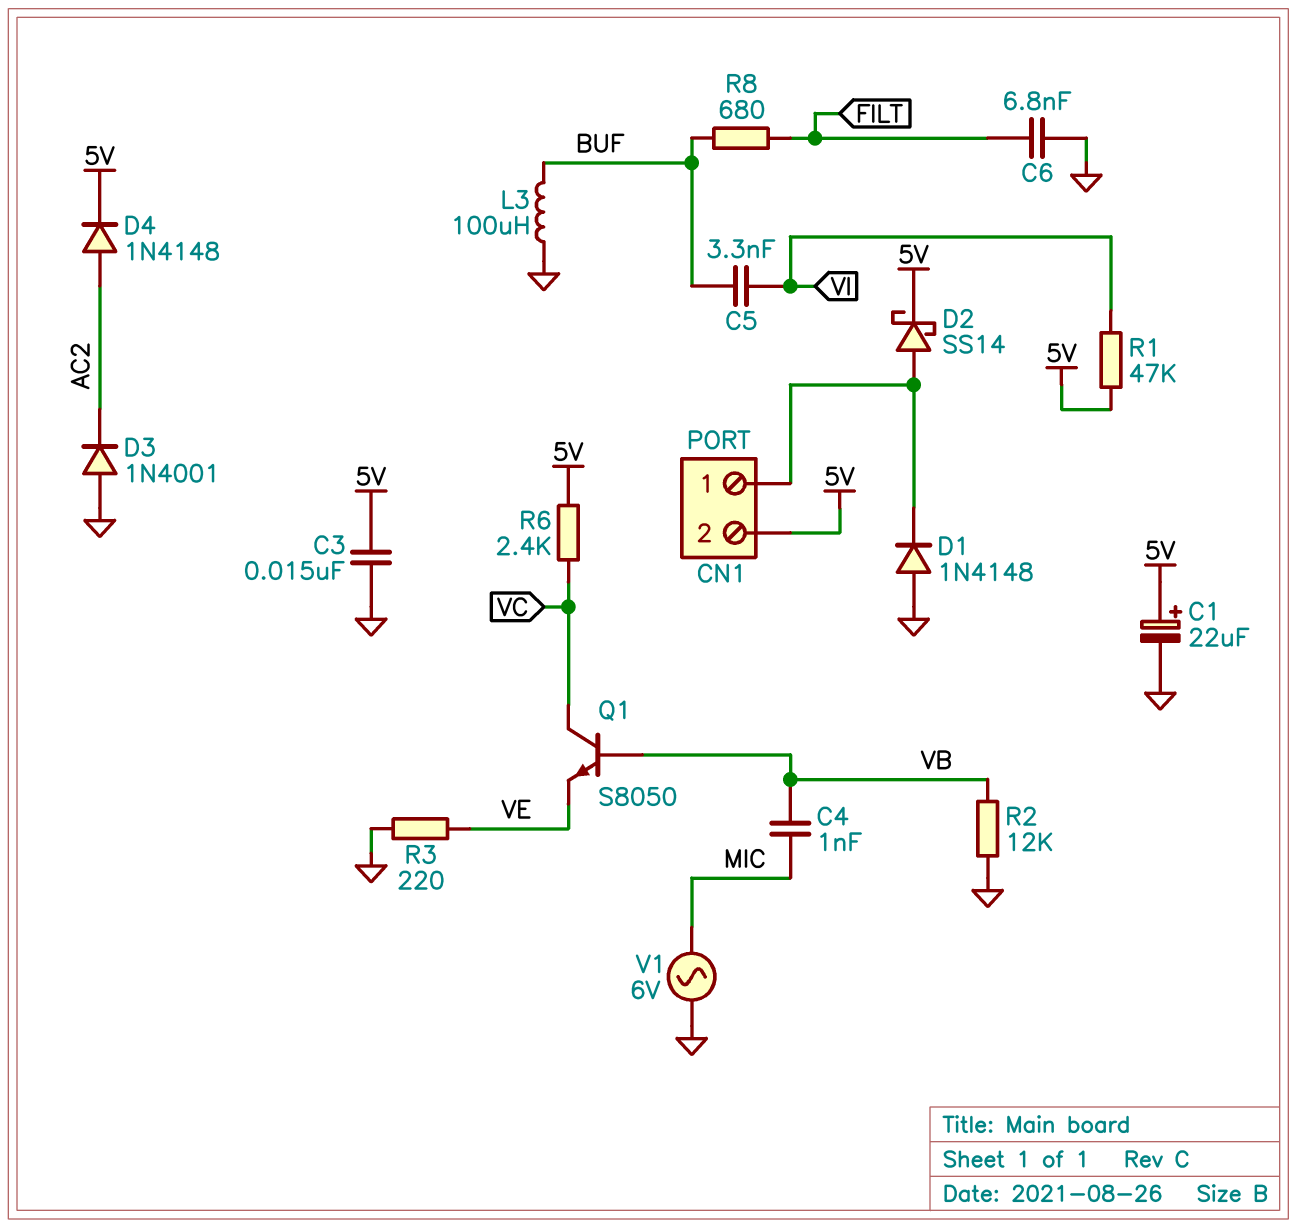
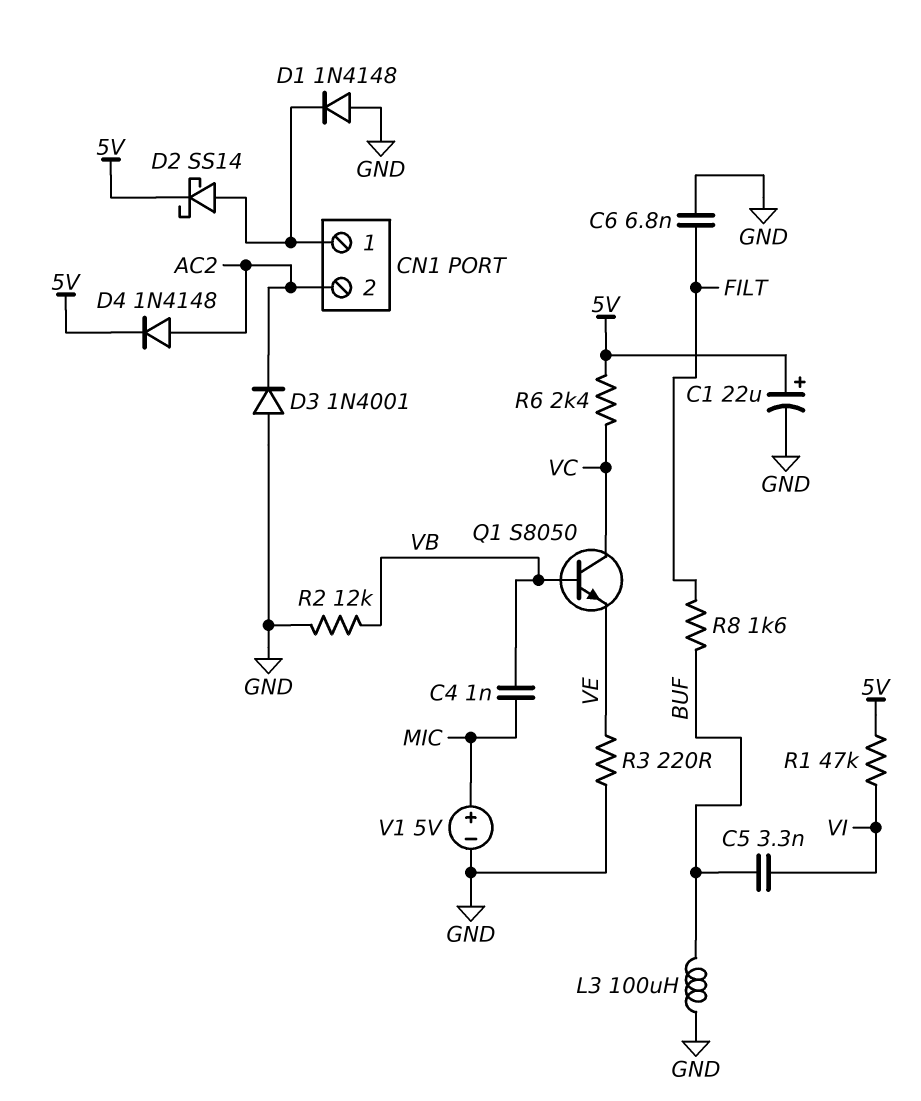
C3: 15nF (5V, GND) -> none
CN1 pin 2: 5V -> AC2
R8: 680 (BUF, FILT) -> 1.6k (BUF, FILT)
V1: AC 6V (GND, MIC) -> 5V (plus MIC, minus GND)

